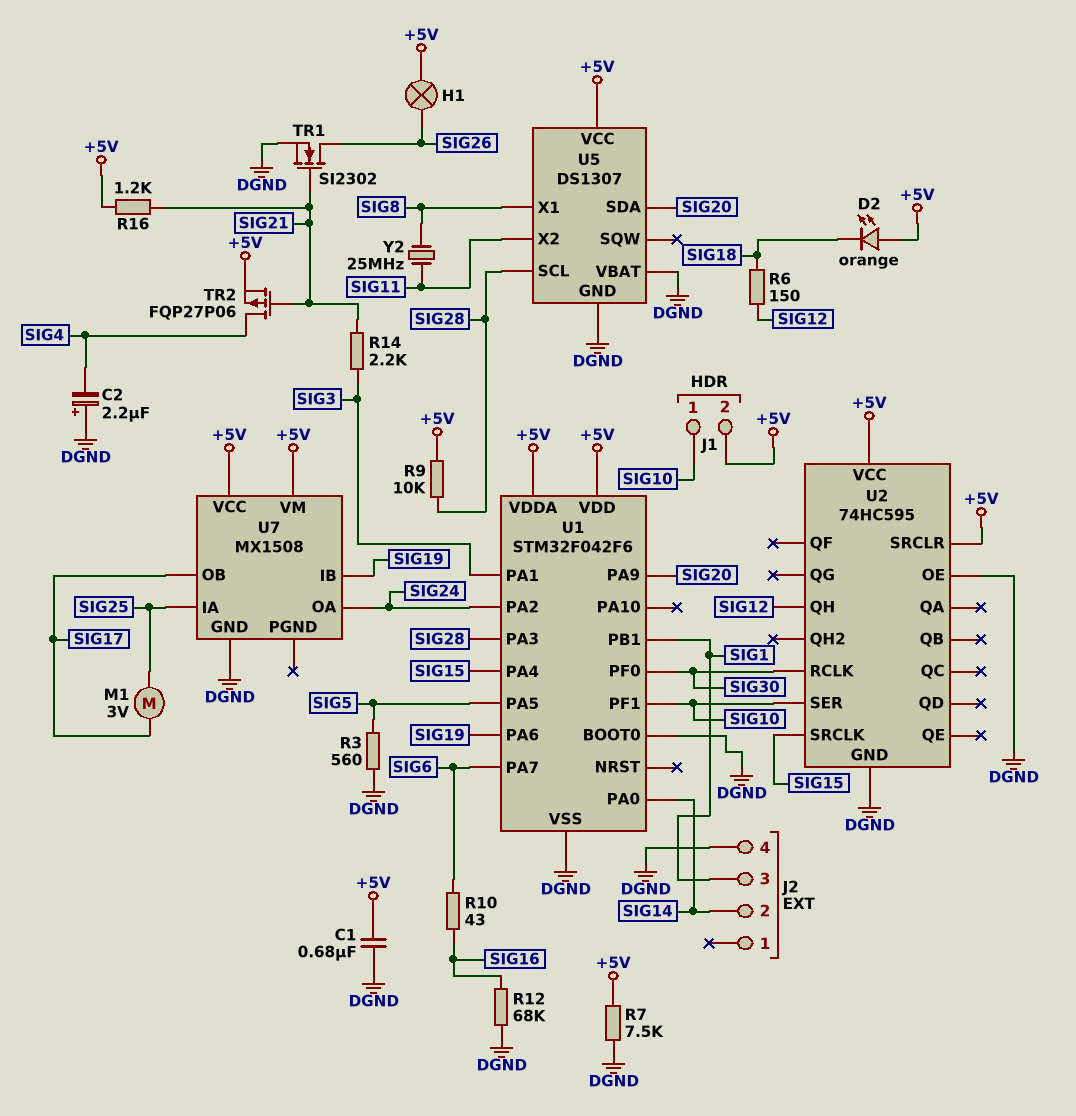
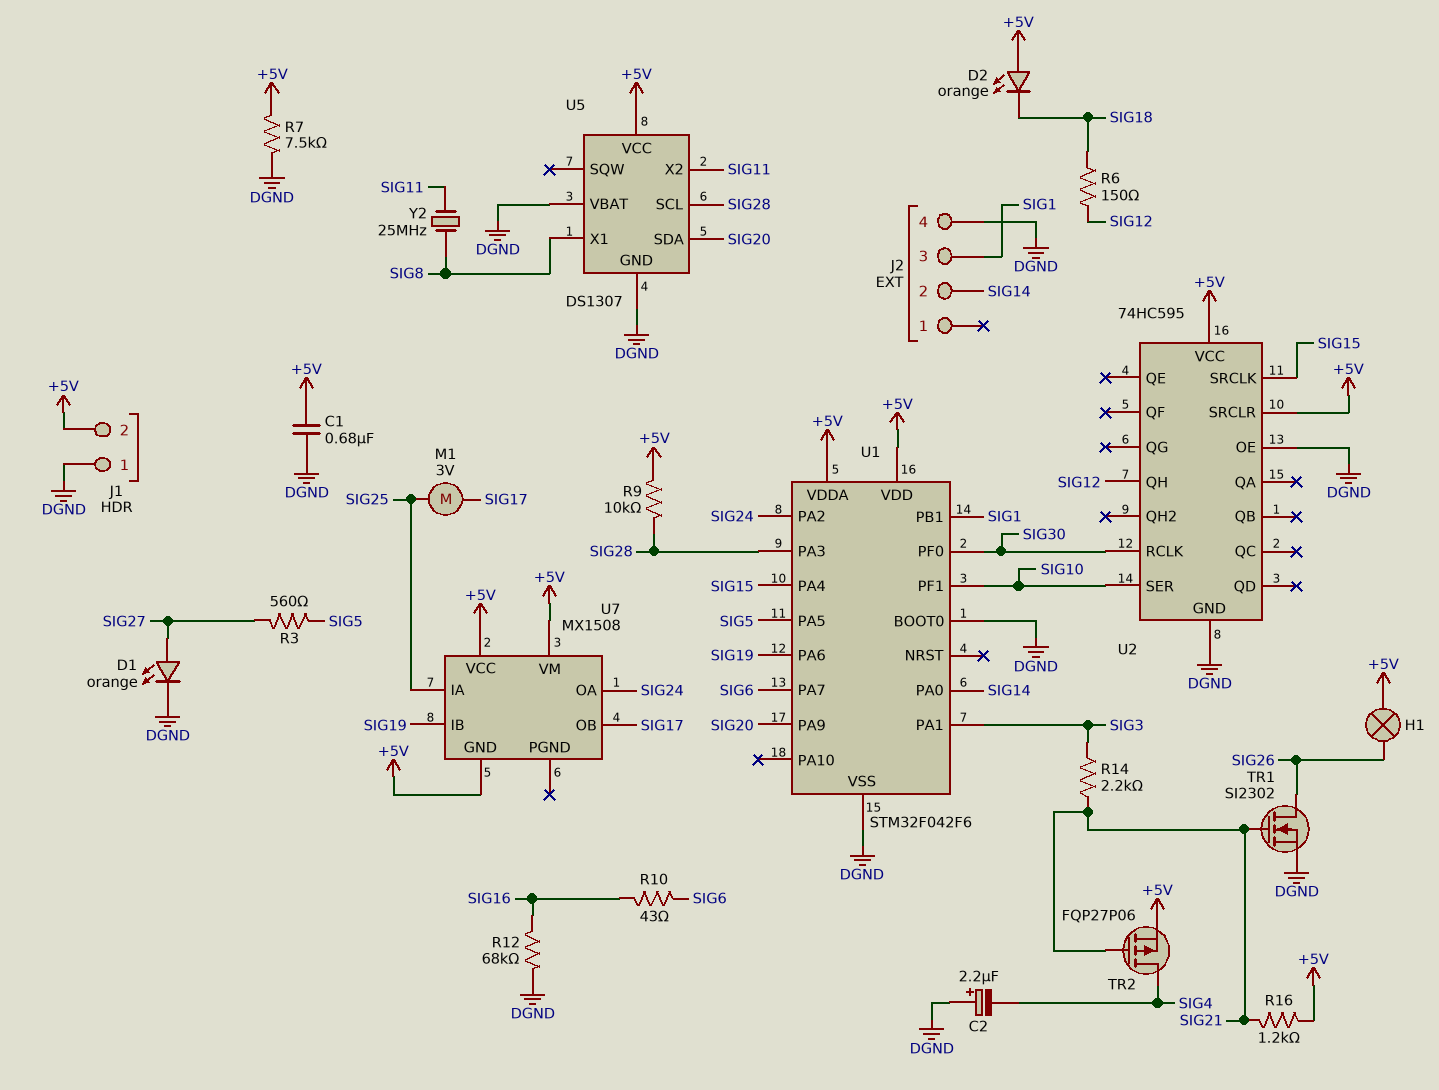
D1: none -> LED orange (A SIG27, K DGND)
J1 pin 1: SIG10 -> DGND
R3: 560 (DGND, SIG5) -> 560 (SIG5, SIG27)
U7 pin GND: DGND -> +5V

